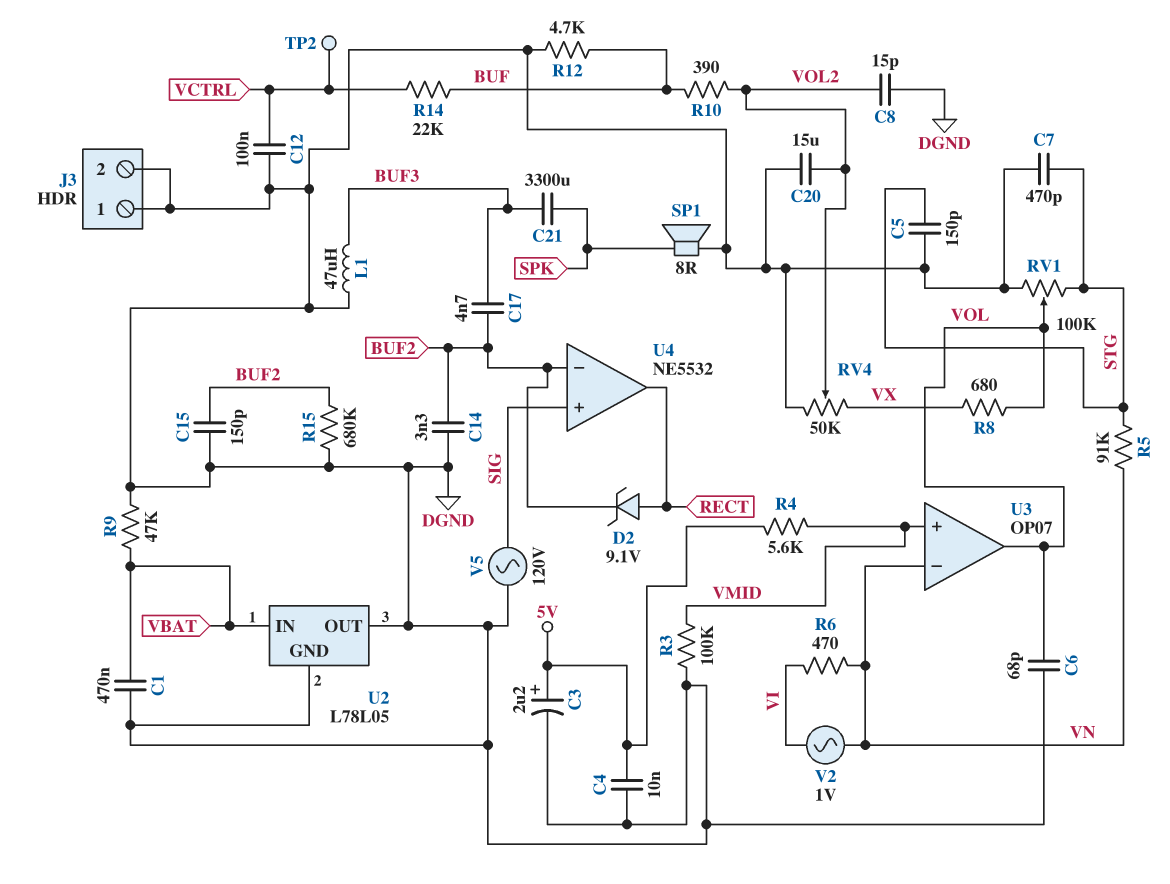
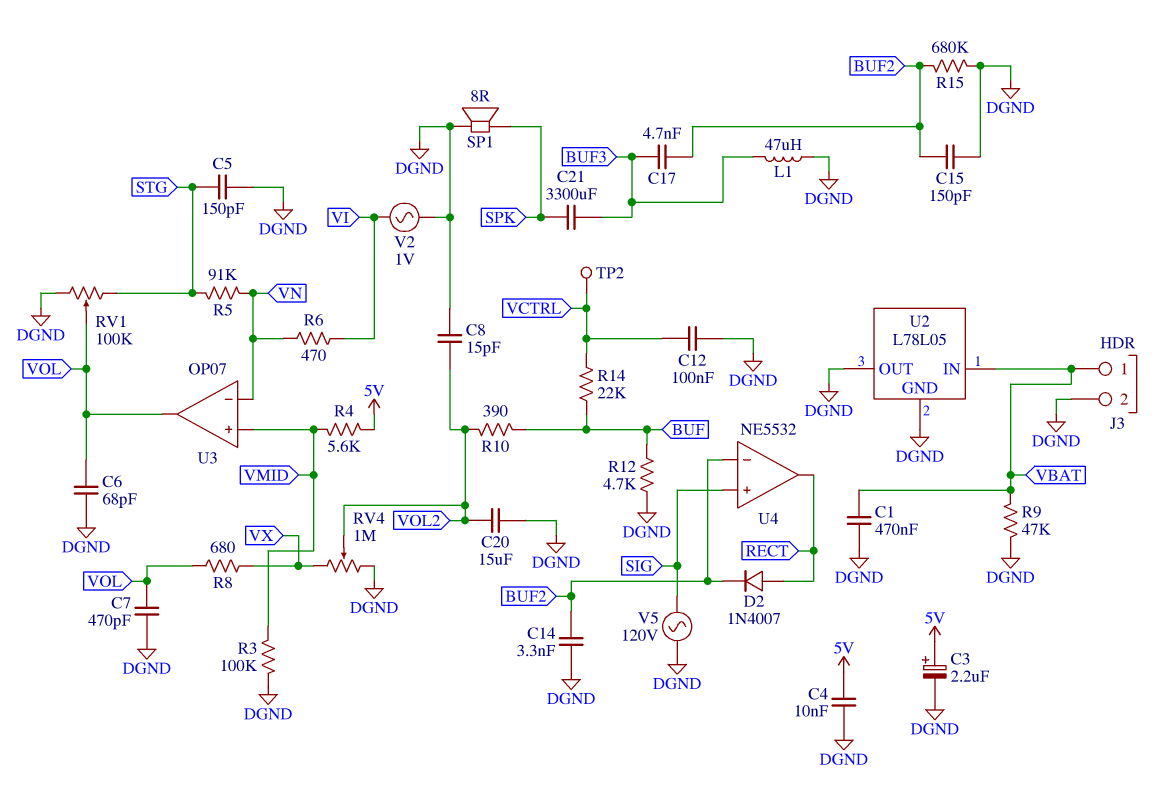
C7: 470pF (DGND, STG) -> 470pF (DGND, VOL)
D2: zener 9.1V (A RECT, K BUF2) -> diode 1N4007 (A RECT, K BUF2)
J3 pin 1: DGND -> VBAT
RV4: 50k (DGND, VX, wiper VOL2) -> 1M (DGND, VX, wiper VOL2)
V2: AC 1V (VI, VN) -> AC 1V (DGND, VI)

